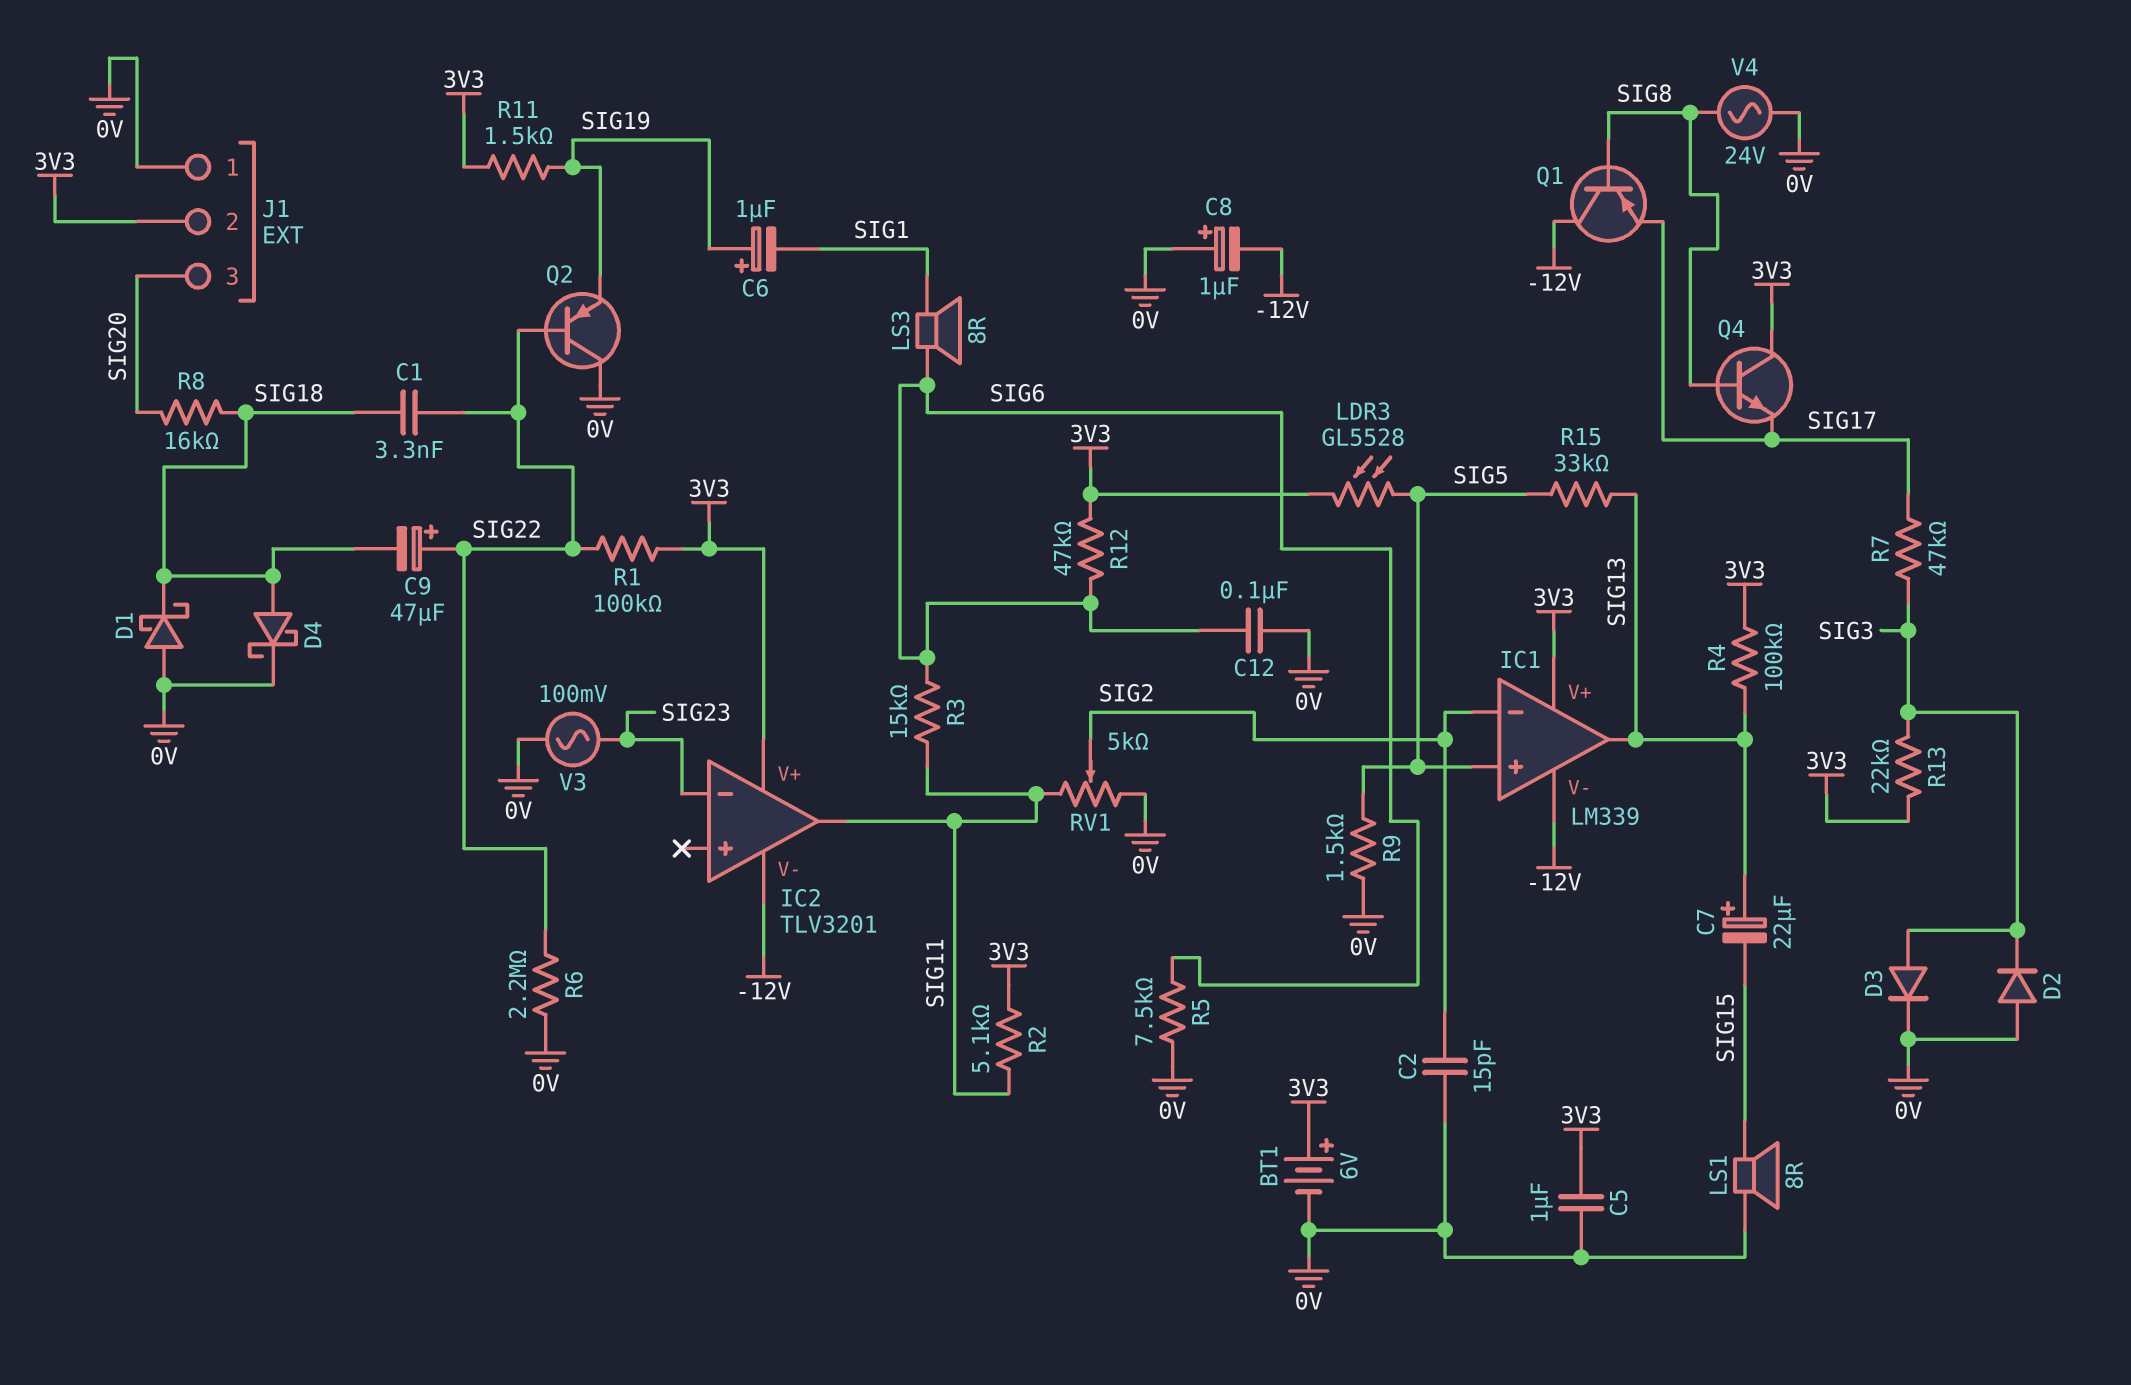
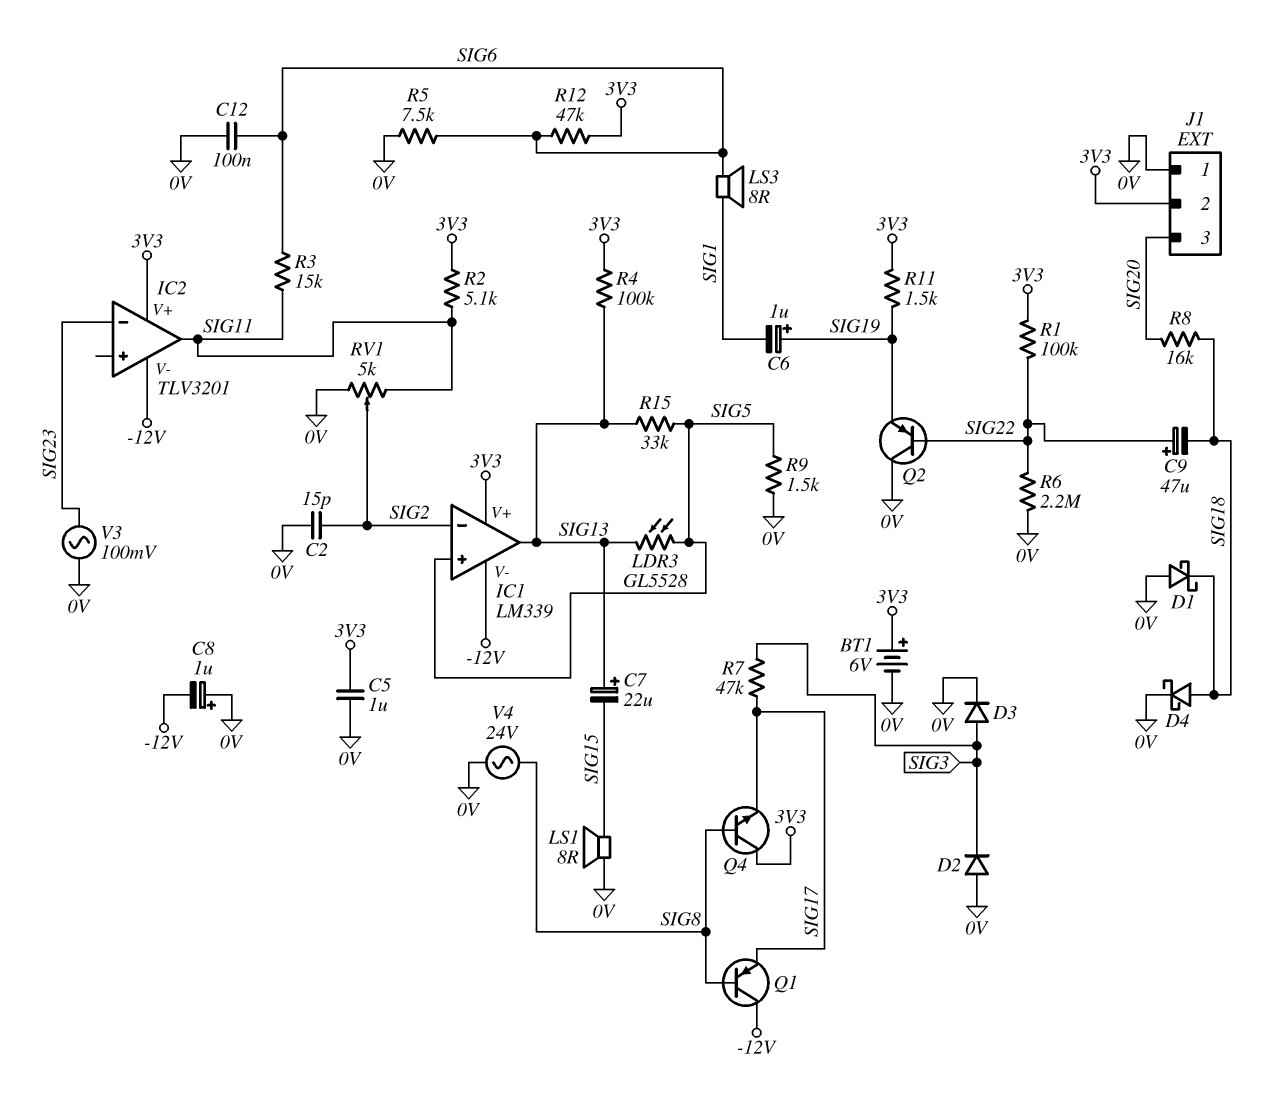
C1: 3.3nF (SIG18, SIG22) -> none
LDR3: GL5528 (3V3, SIG5) -> GL5528 (SIG5, SIG13)
R13: 22k (3V3, SIG3) -> none

